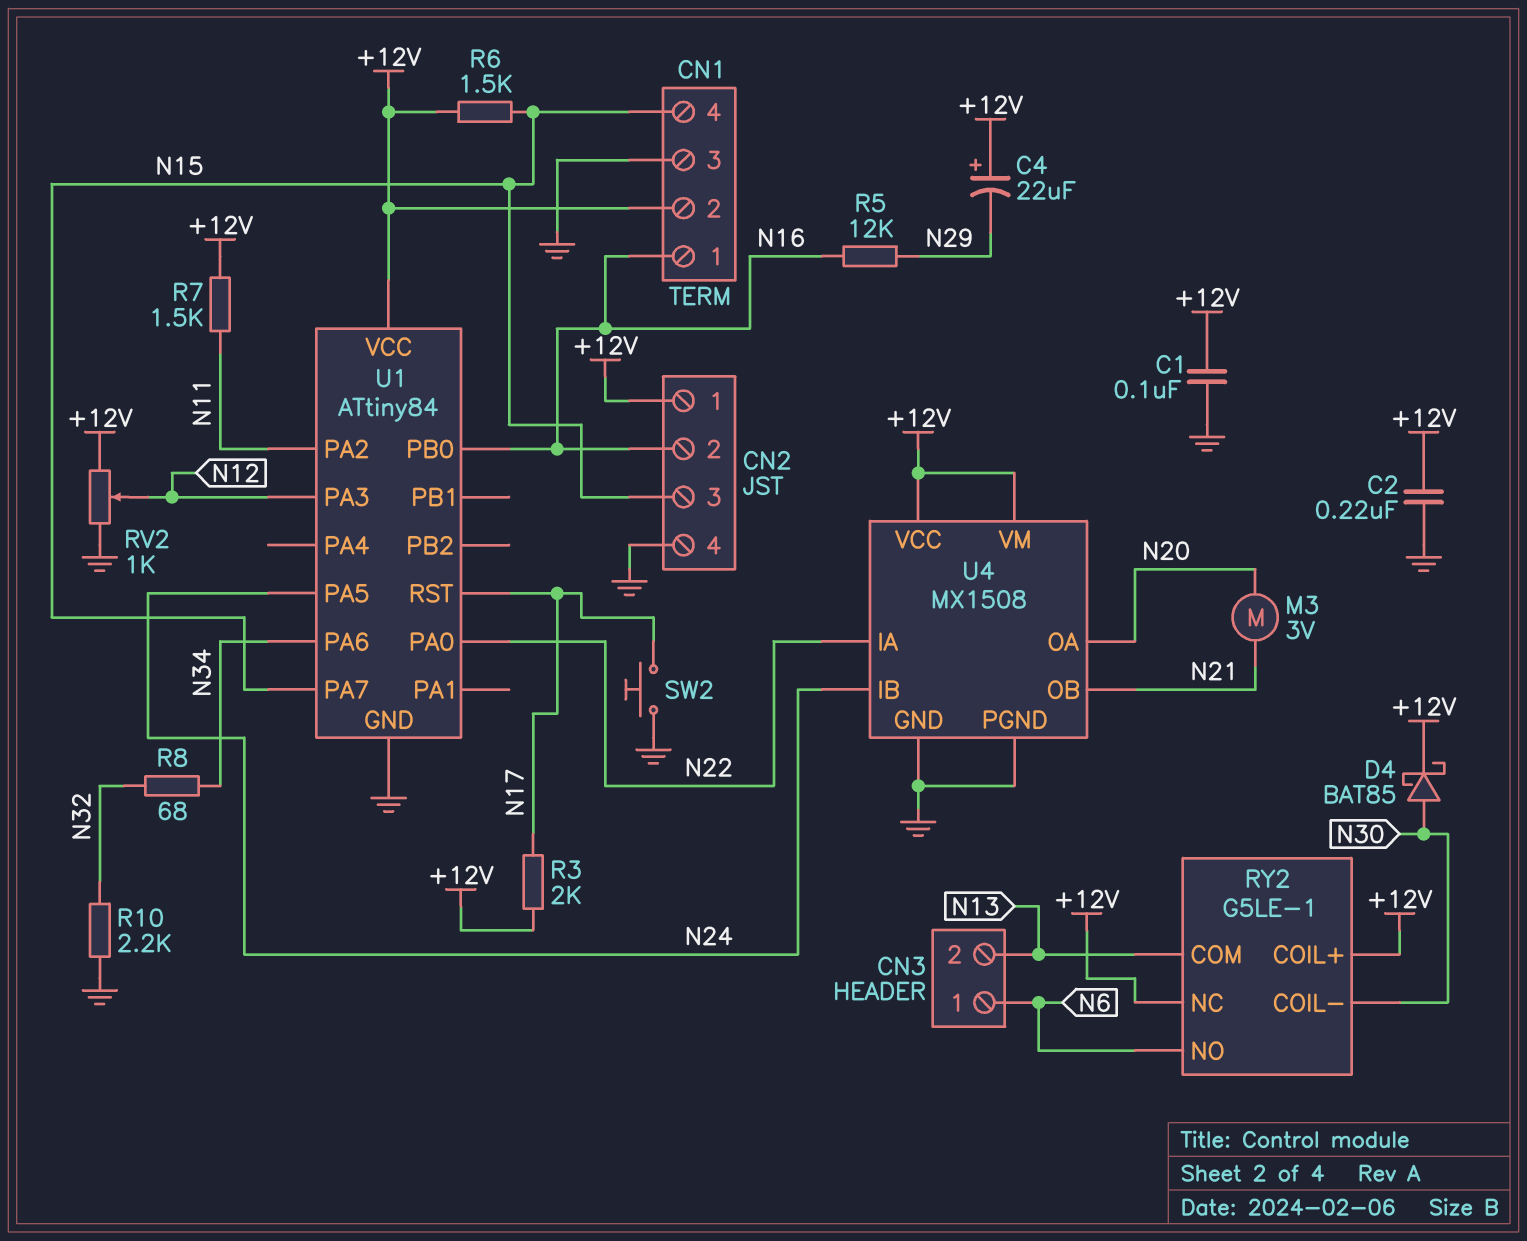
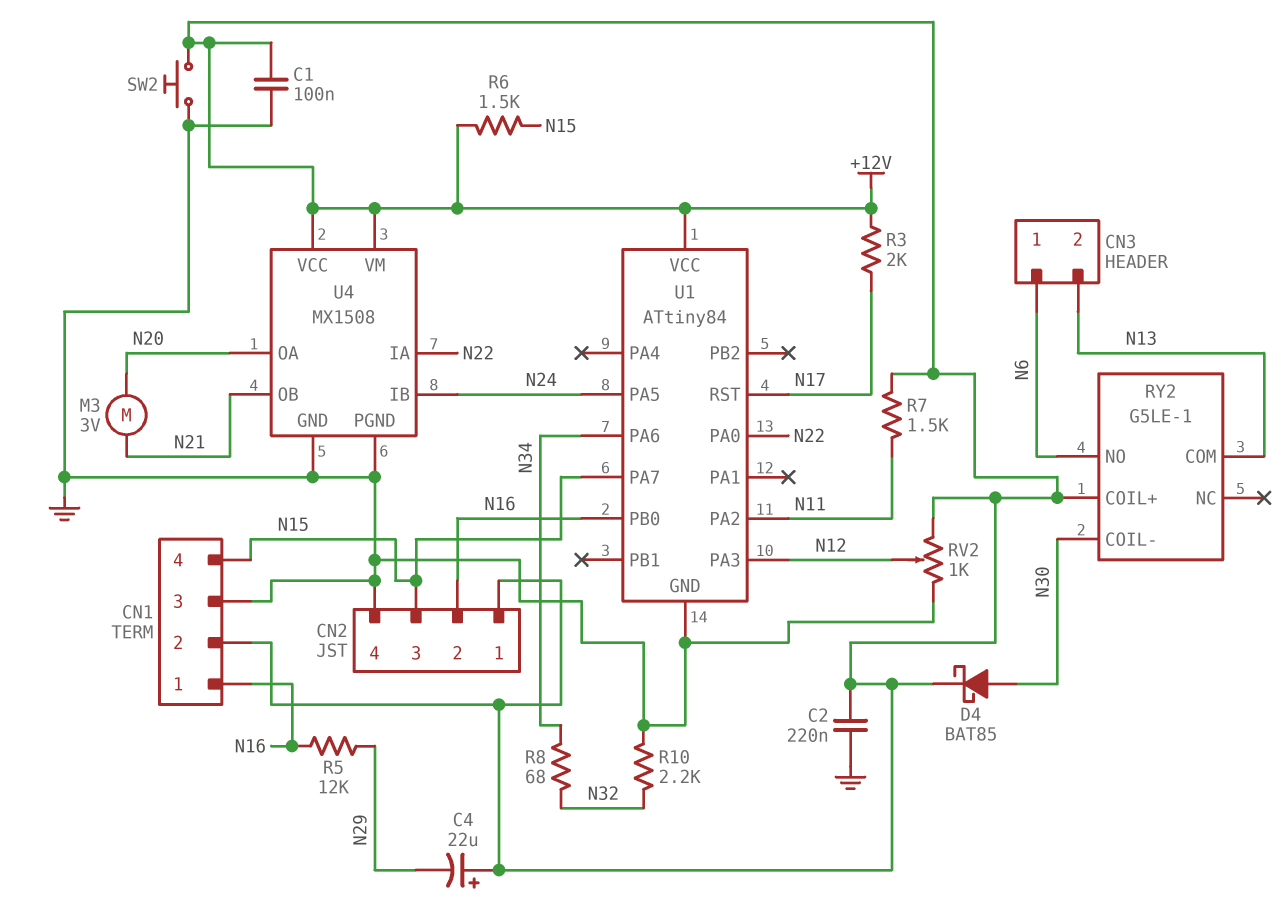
RY2 pin NC: +12V -> none
SW2: button (GND, N17) -> button (+12V, GND)

